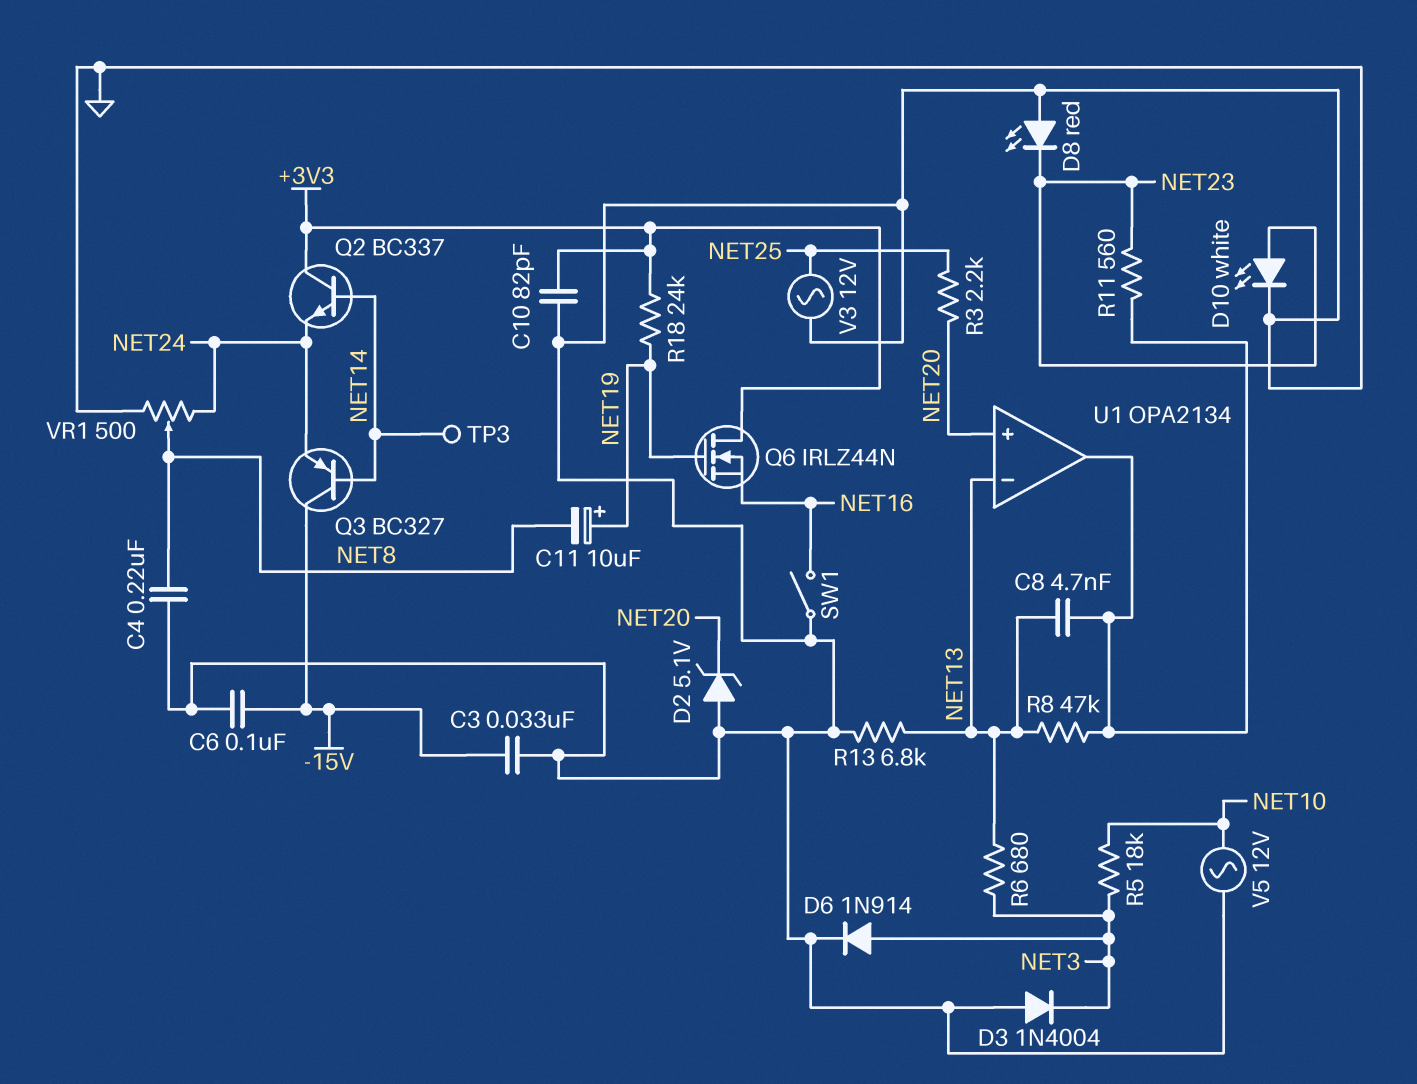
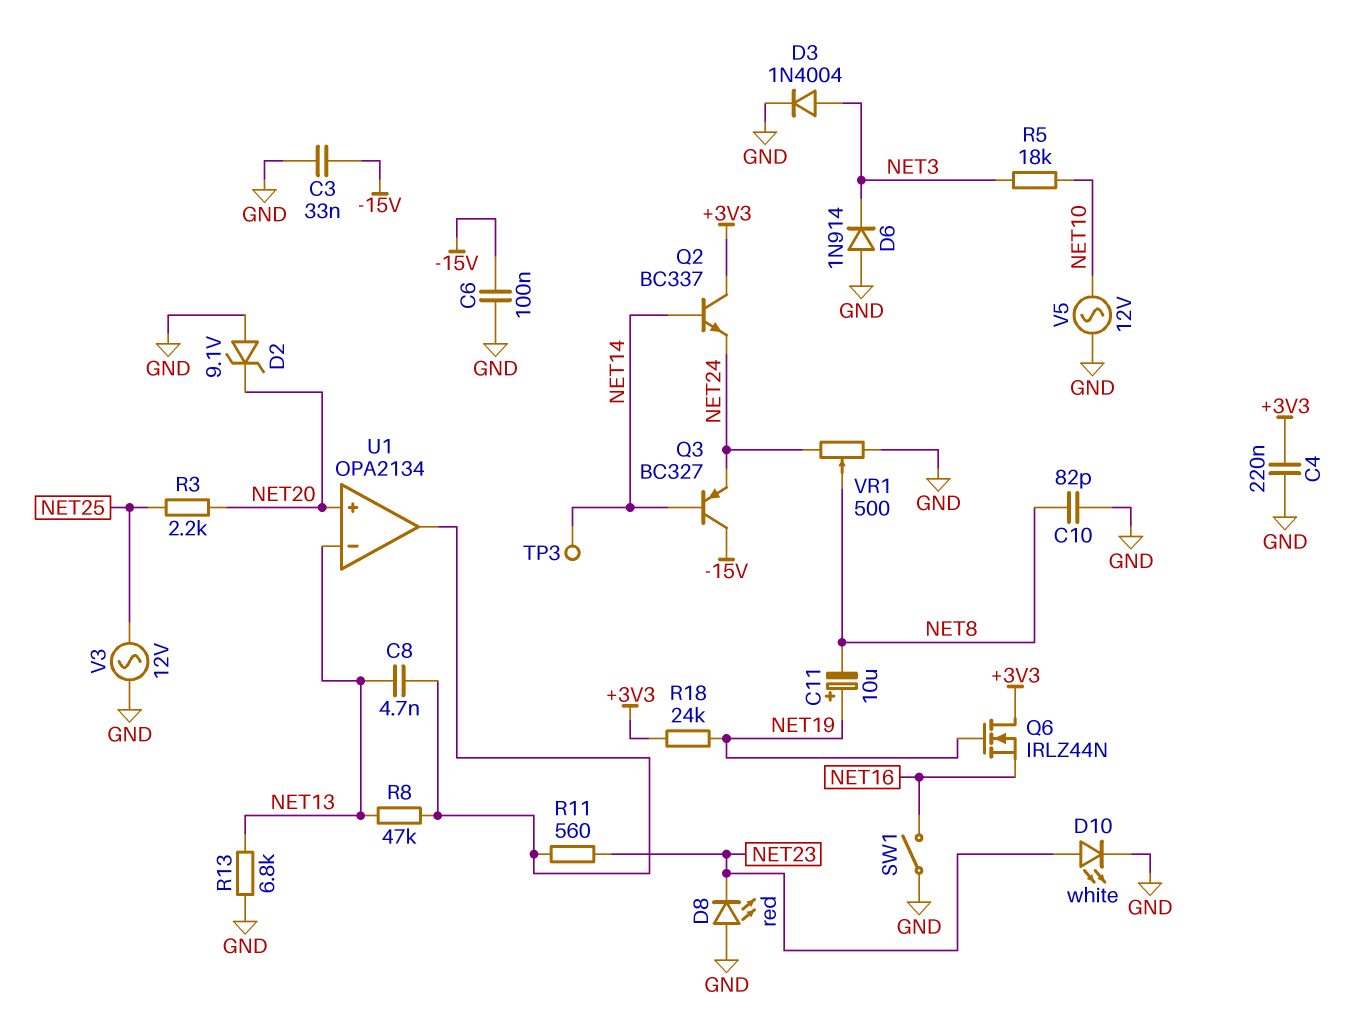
C4: 220nF (GND, NET8) -> 220nF (+3V3, GND)
C10: 82pF (+3V3, GND) -> 82pF (GND, NET8)
D2: zener 5.1V (A GND, K NET20) -> zener 9.1V (A GND, K NET20)
D3: diode 1N4004 (A GND, K NET3) -> diode 1N4004 (A NET3, K GND)
D6: diode 1N914 (A NET3, K GND) -> diode 1N914 (A GND, K NET3)
R6: 680 (NET3, NET13) -> none

